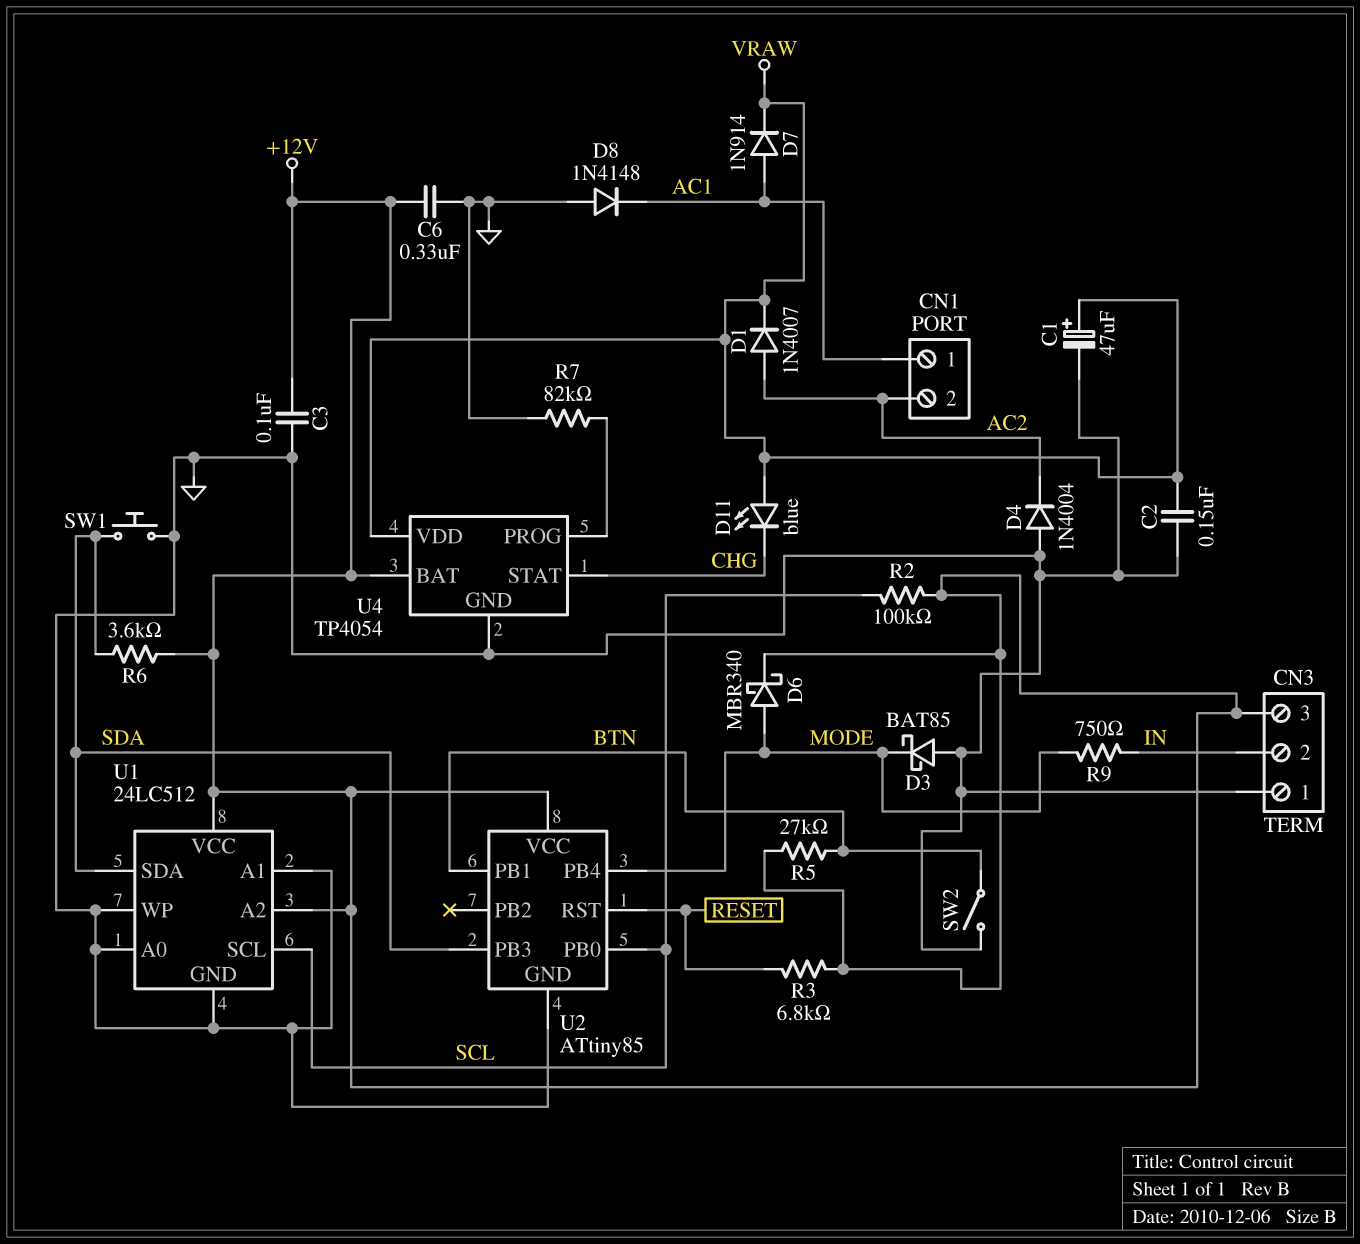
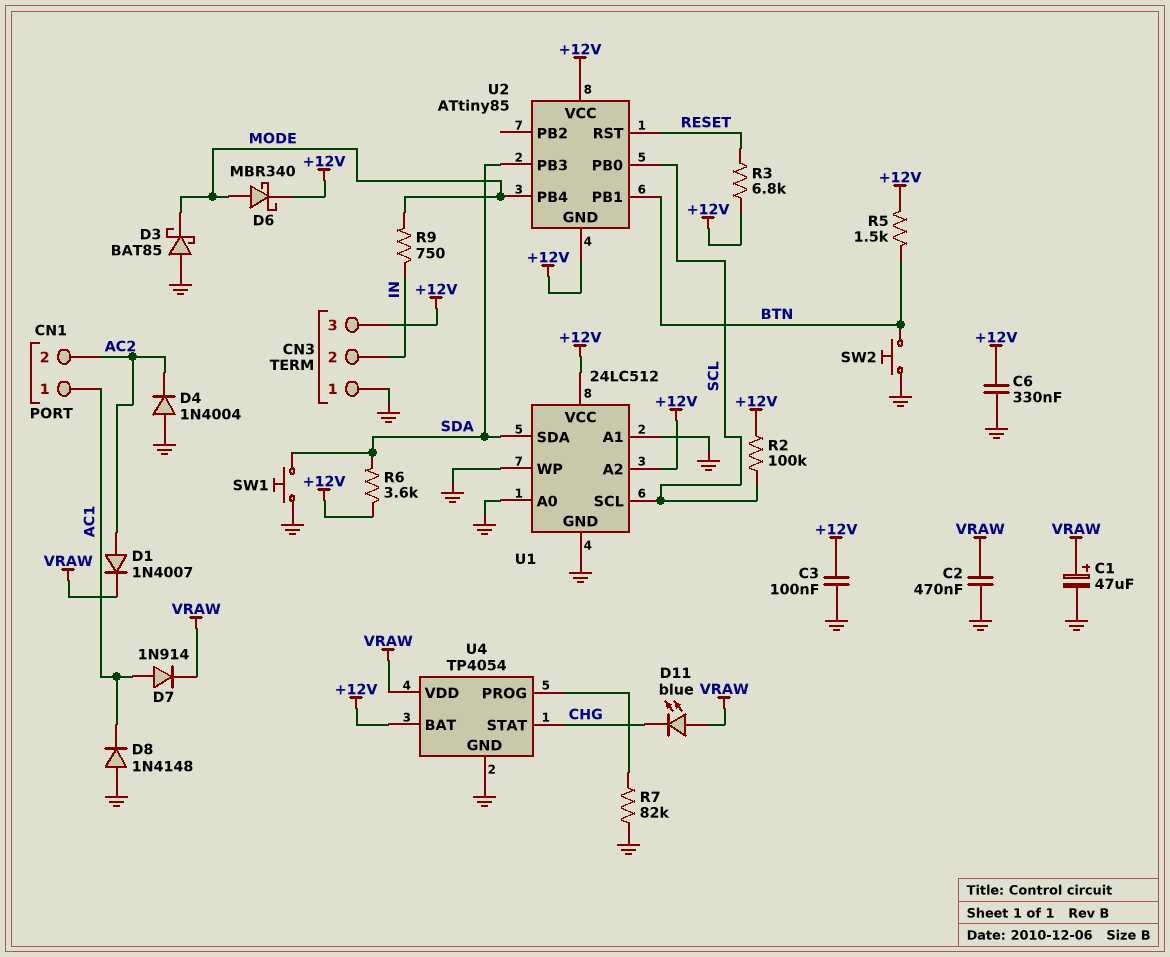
C2: 150nF (GND, VRAW) -> 470nF (GND, VRAW)
R5: 27k (+12V, BTN) -> 1.5k (+12V, BTN)
SW2: switch (BTN, GND) -> button (BTN, GND)
U2 pin GND: GND -> +12V

